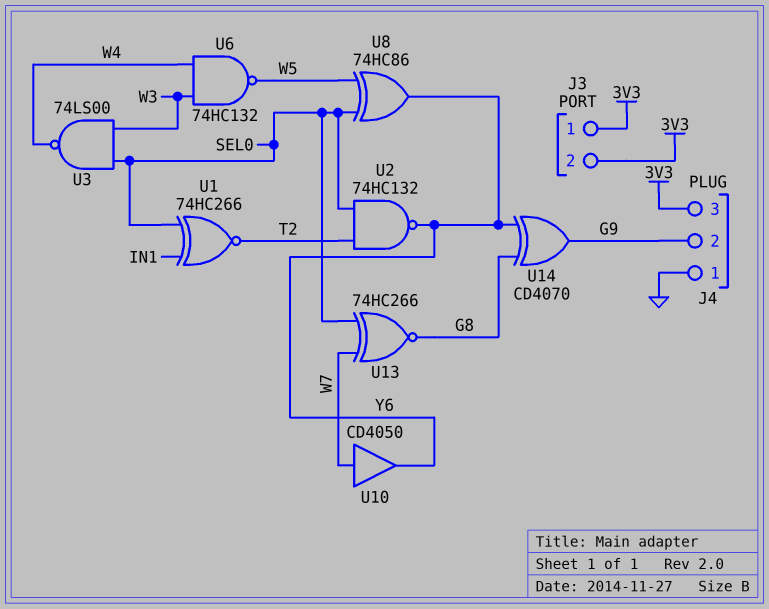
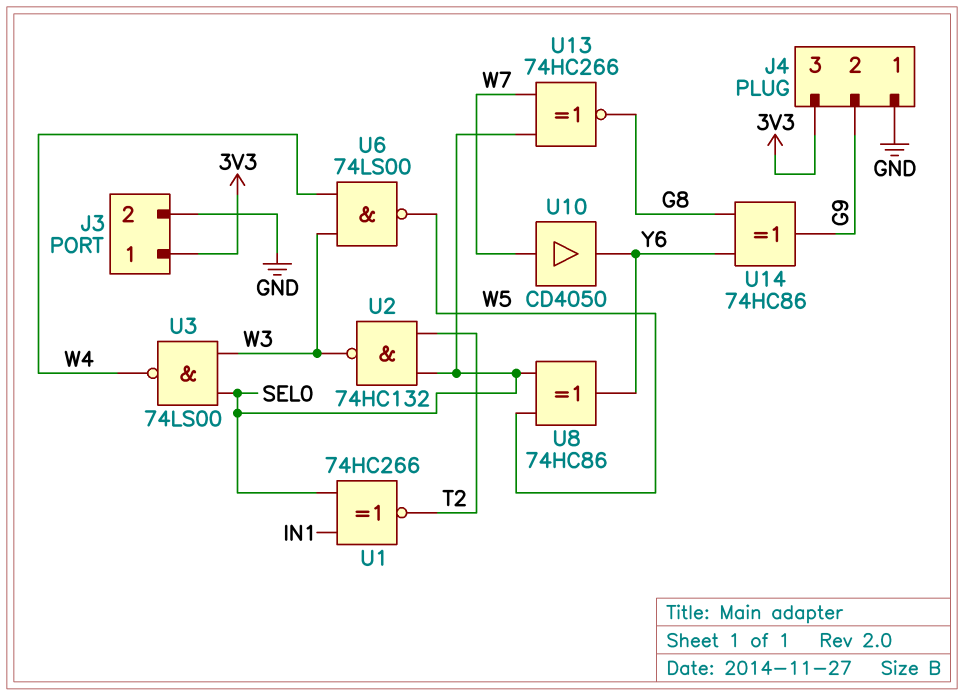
J3 pin 2: 3V3 -> GND
U2: NAND 74HC132 (in SEL0, in T2, out Y6) -> NAND 74HC132 (in SEL0, in T2, out W3)
U6: NAND 74HC132 (in W3, in W4, out W5) -> NAND 74LS00 (in W3, in W4, out W5)
U14: XOR CD4070 (in G8, in Y6, out G9) -> XOR 74HC86 (in G8, in Y6, out G9)

